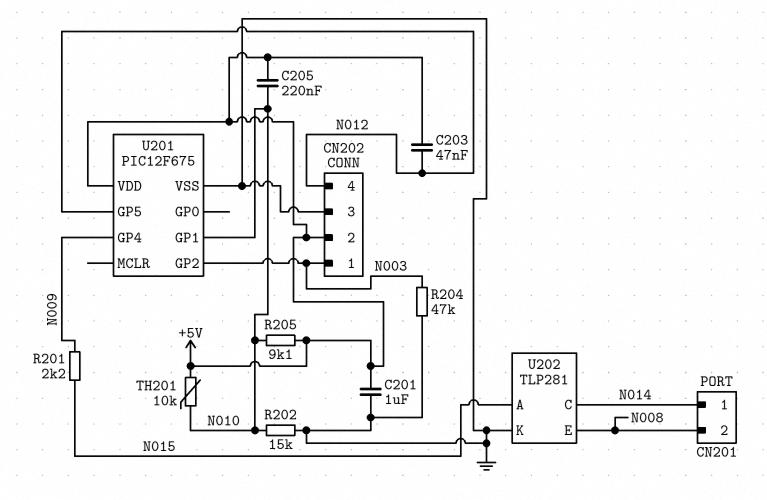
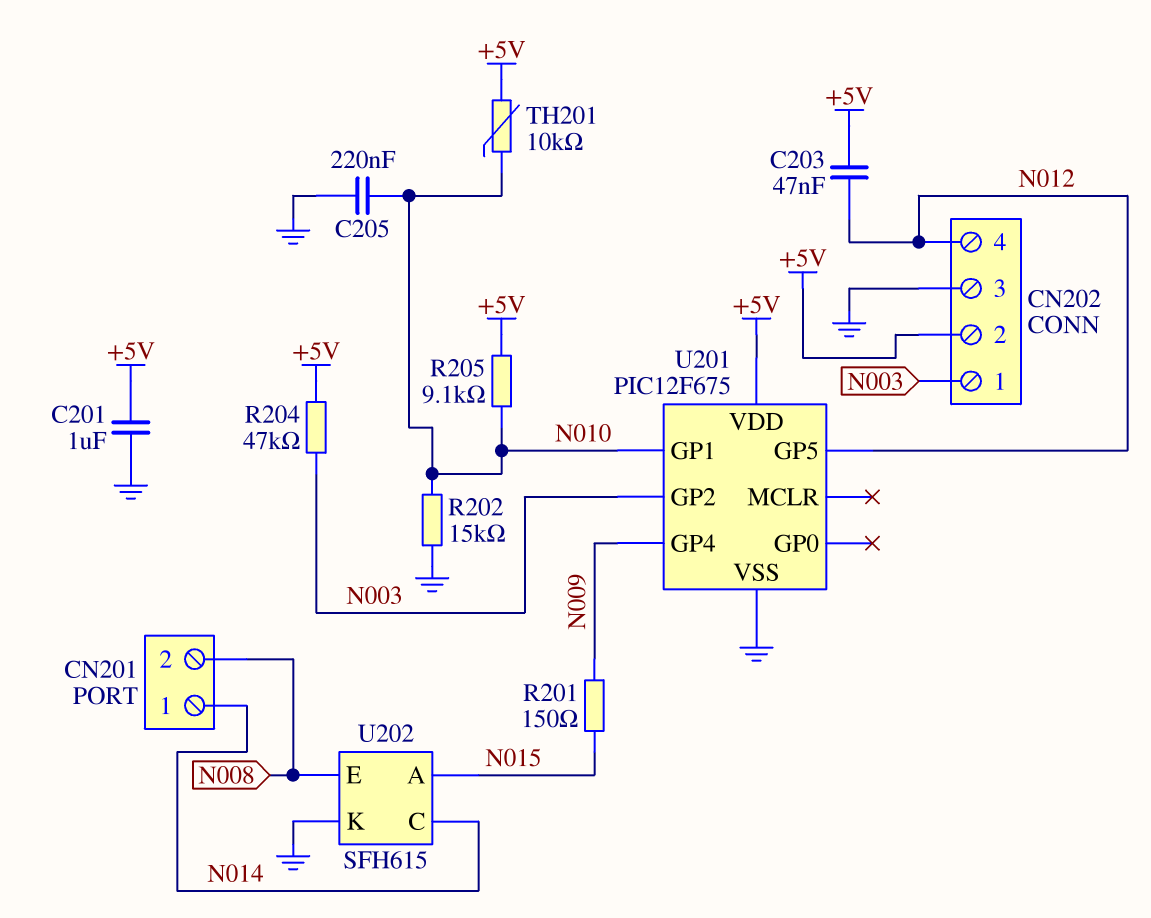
C205: 220nF (+5V, N010) -> 220nF (GND, N010)
R201: 2.2k (N009, N015) -> 150 (N009, N015)
R204: 47k (GND, N003) -> 47k (+5V, N003)
U202: TLP281 -> SFH615

